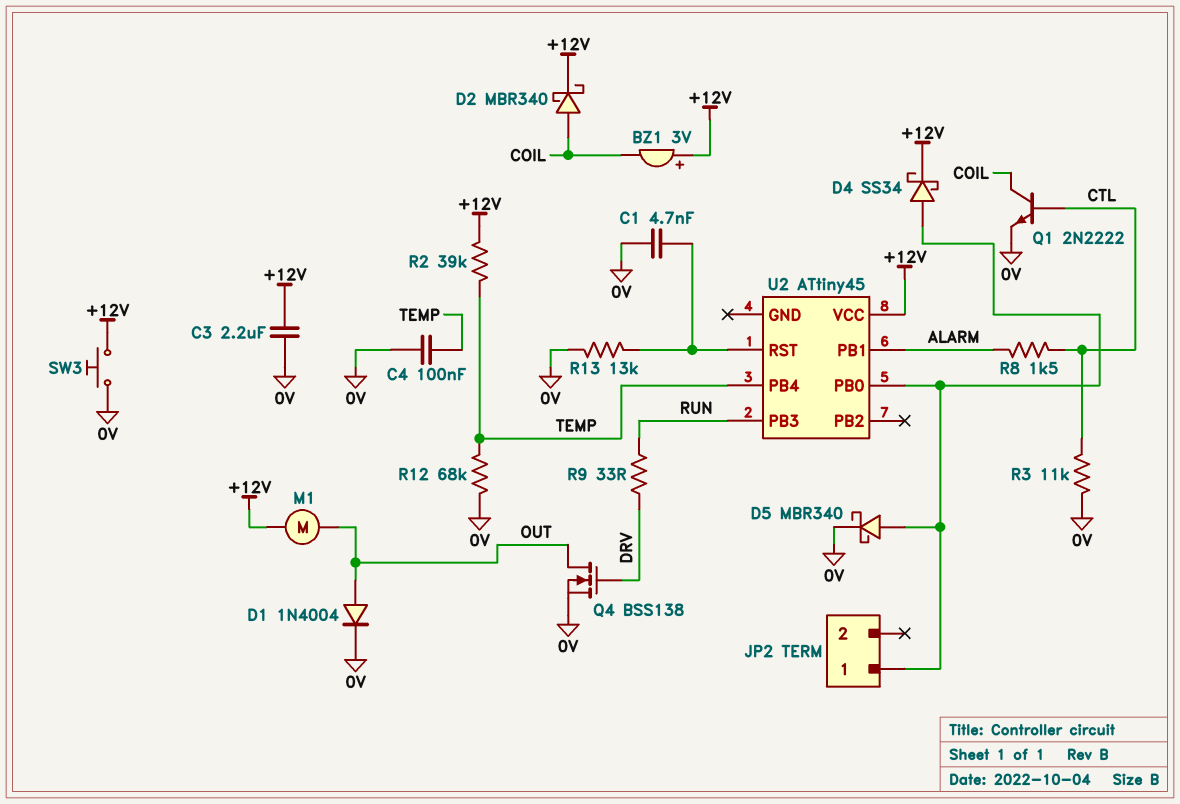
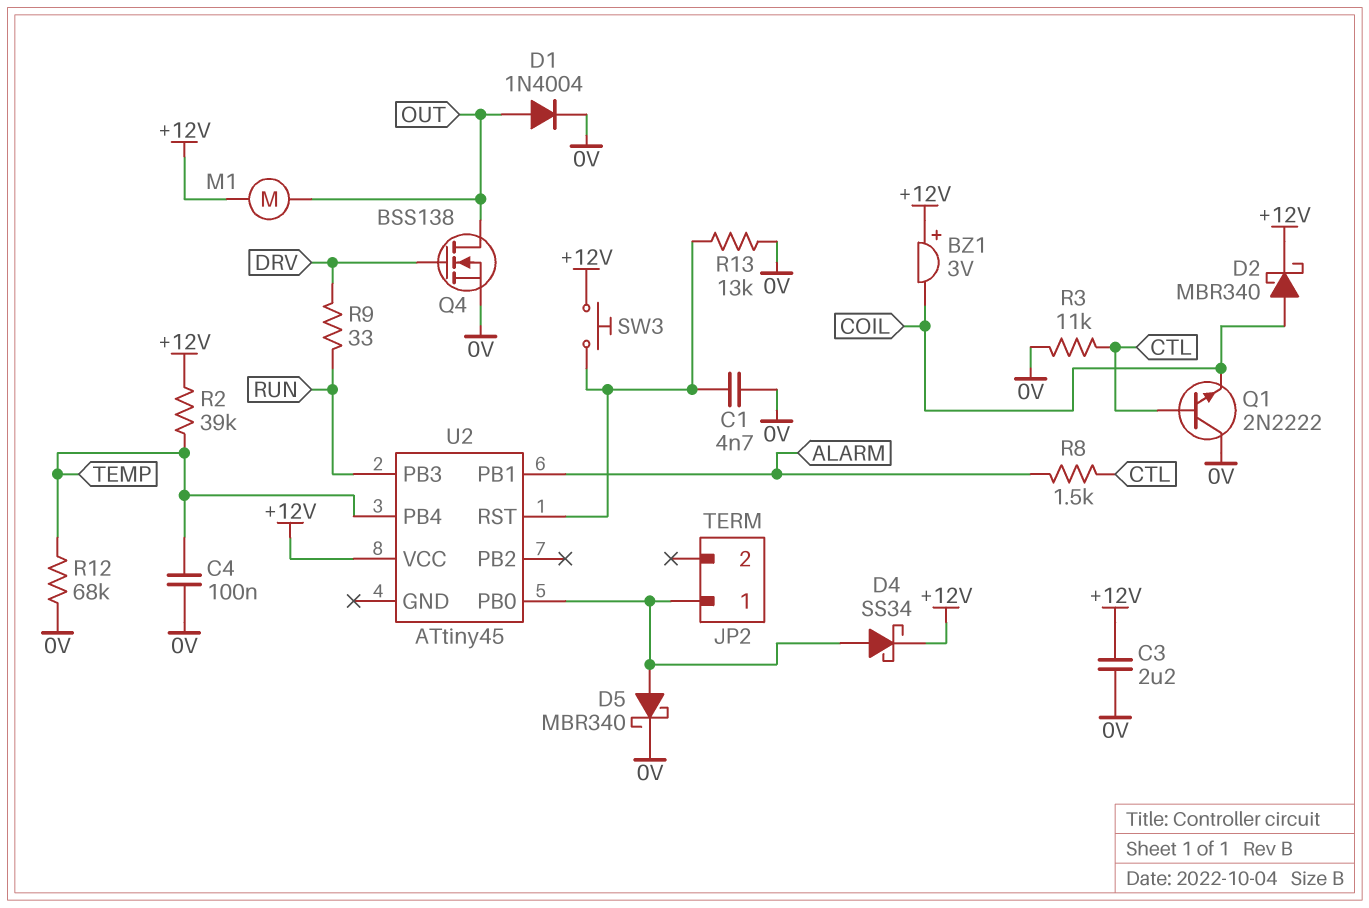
Q1: NPN 2N2222 (B CTL, C COIL, E 0V) -> NPN 2N2222 (B CTL, C 0V, E COIL)
SW3: button (+12V, 0V) -> button (+12V, U2/RST)

